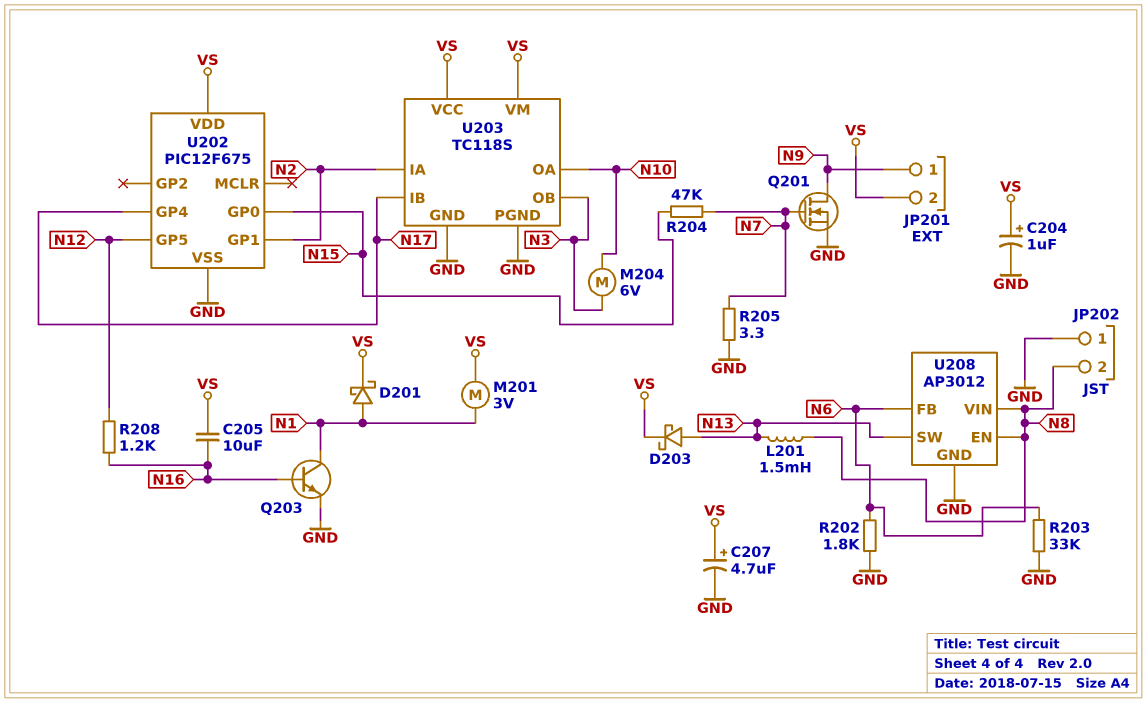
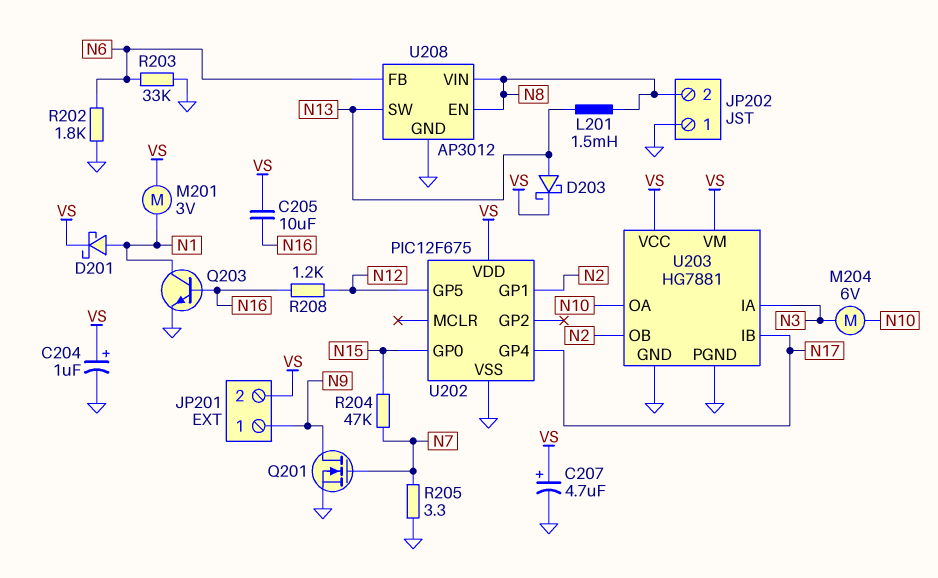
U203: TC118S -> HG7881
U203 pin IA: N2 -> N3
U203 pin OB: N3 -> N2

